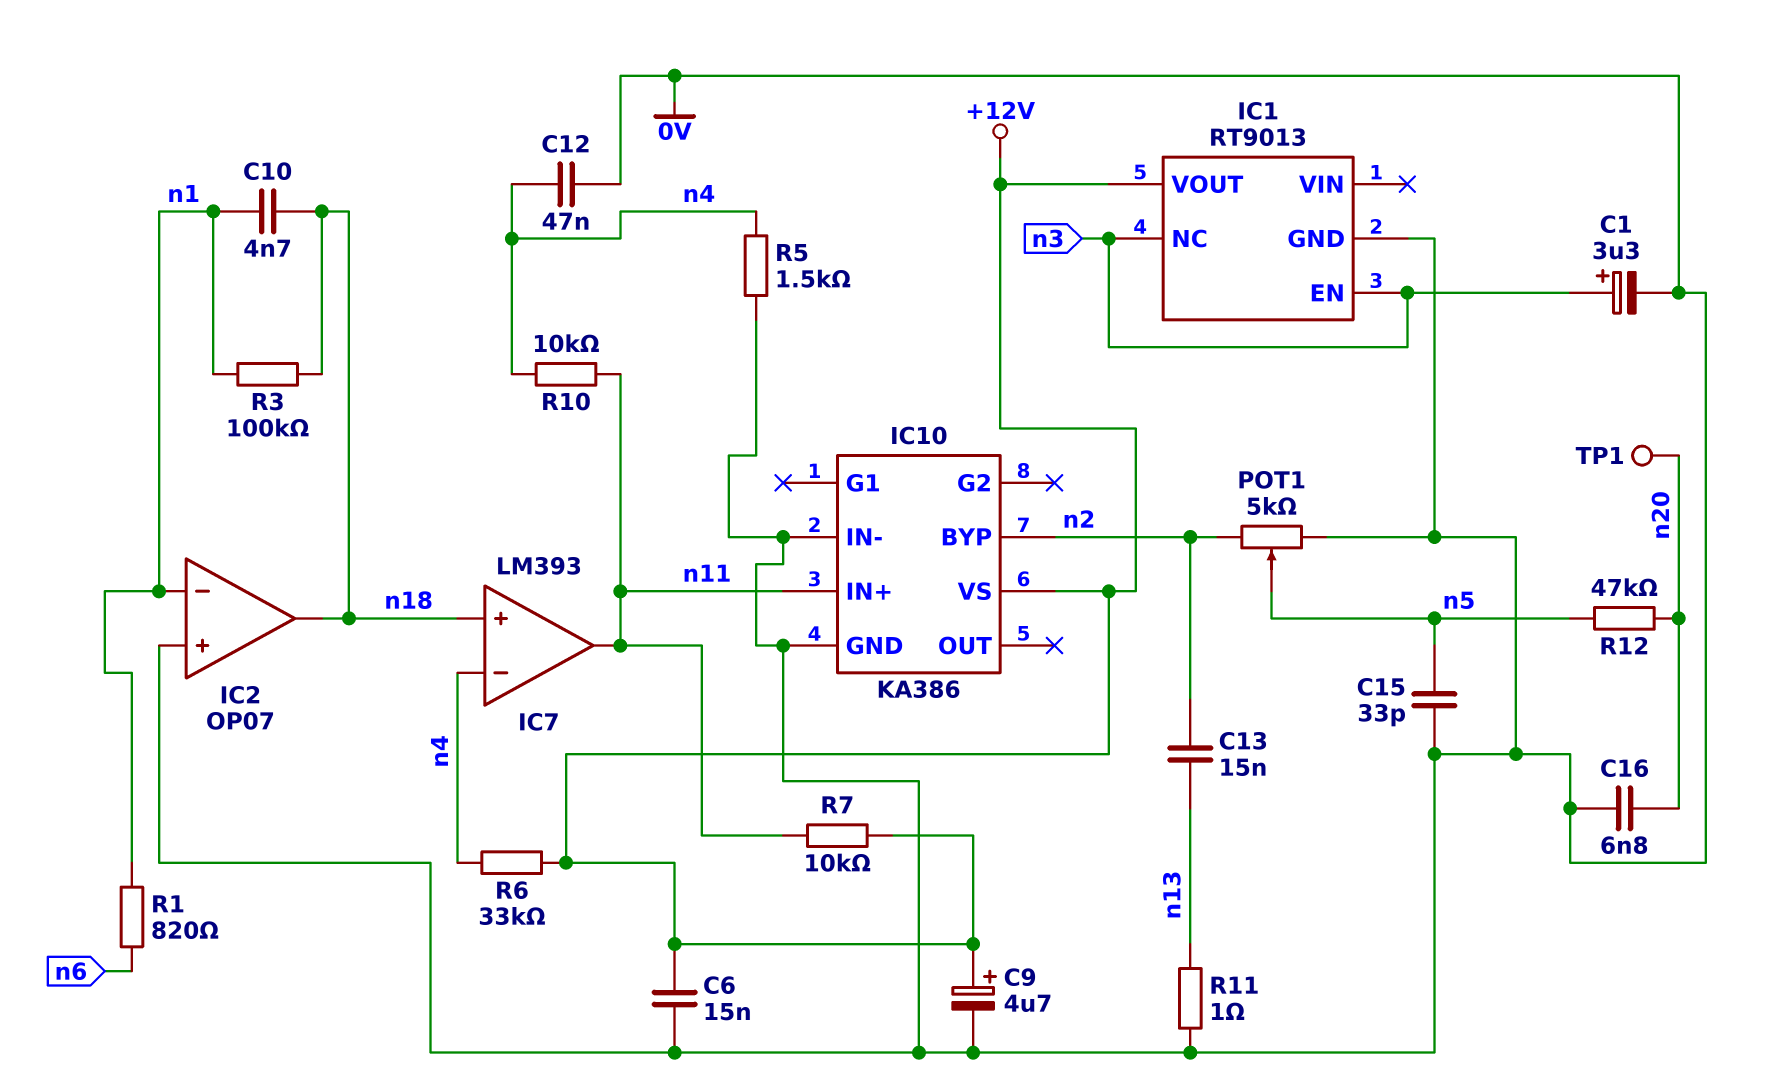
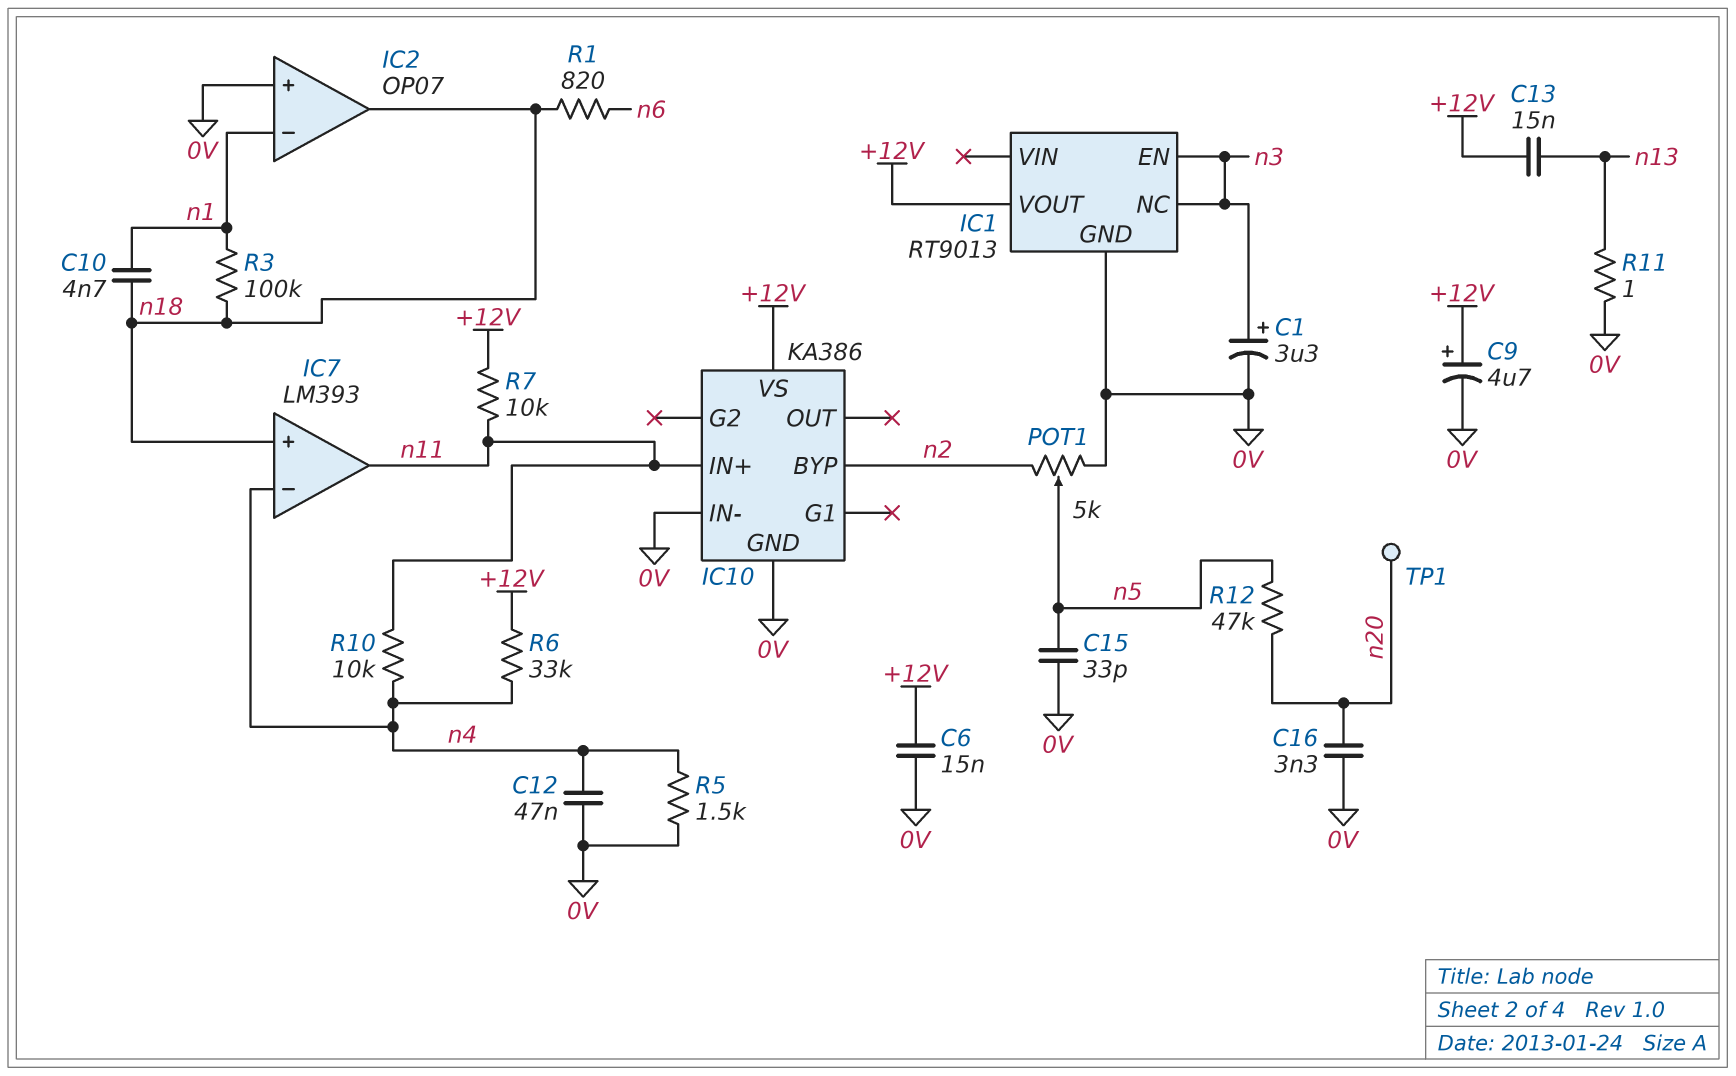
C13: 15nF (n2, n13) -> 15nF (+12V, n13)
C16: 6.8nF (0V, n20) -> 3.3nF (0V, n20)
R1: 820 (n1, n6) -> 820 (n6, n18)

